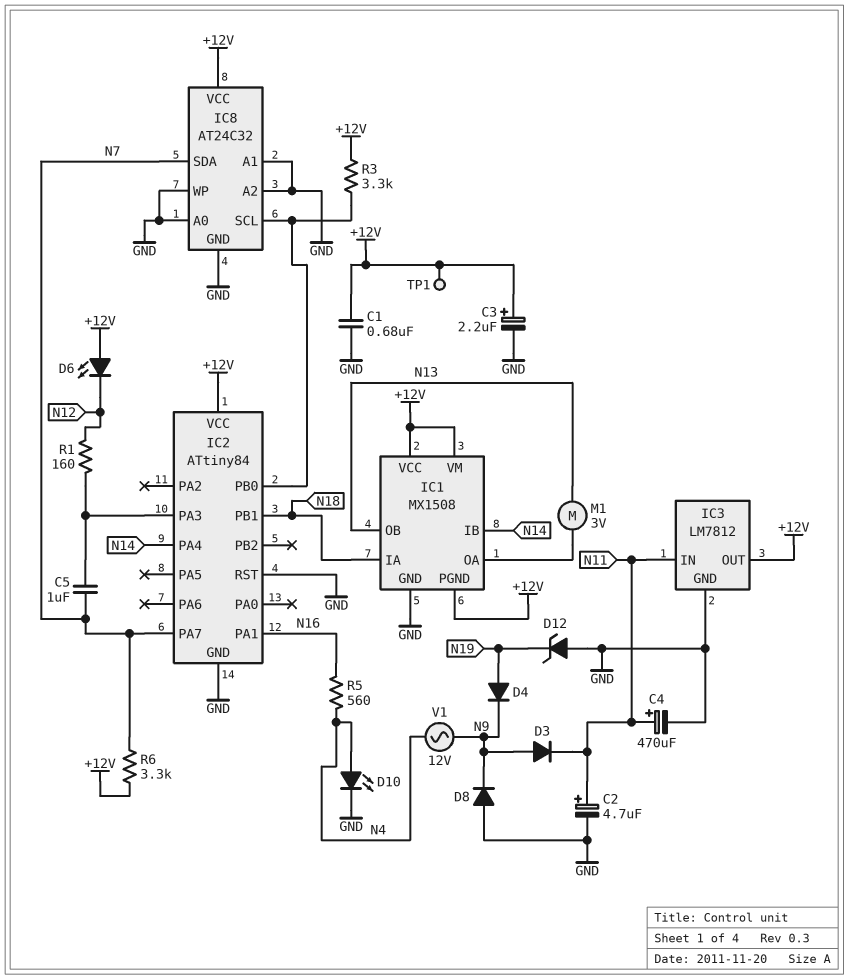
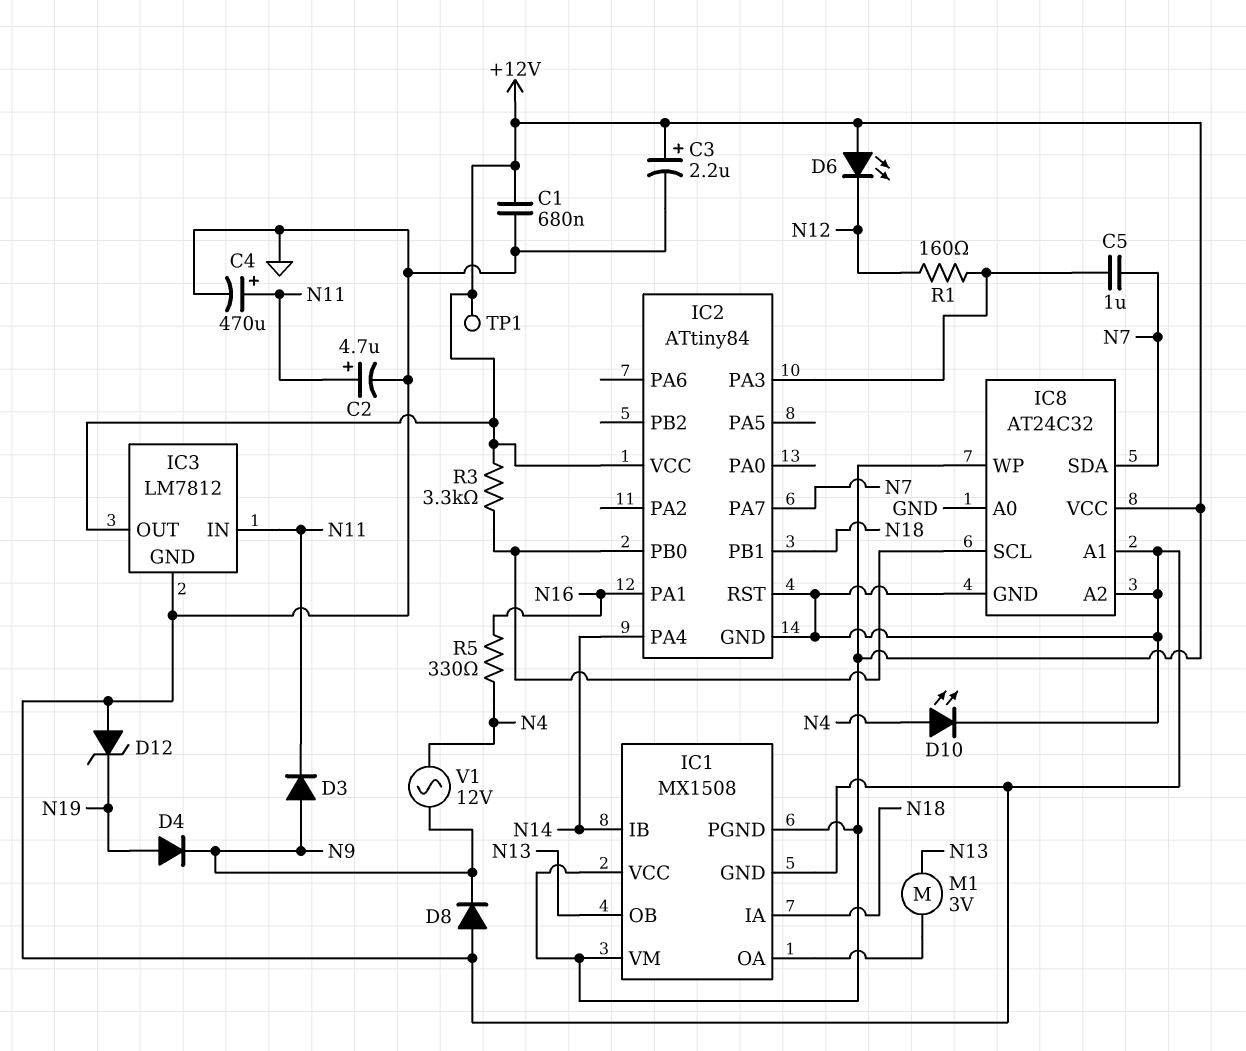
IC8 pin WP: GND -> +12V
R5: 560 (N4, N16) -> 330 (N4, N16)
R6: 3.3k (+12V, N7) -> none

